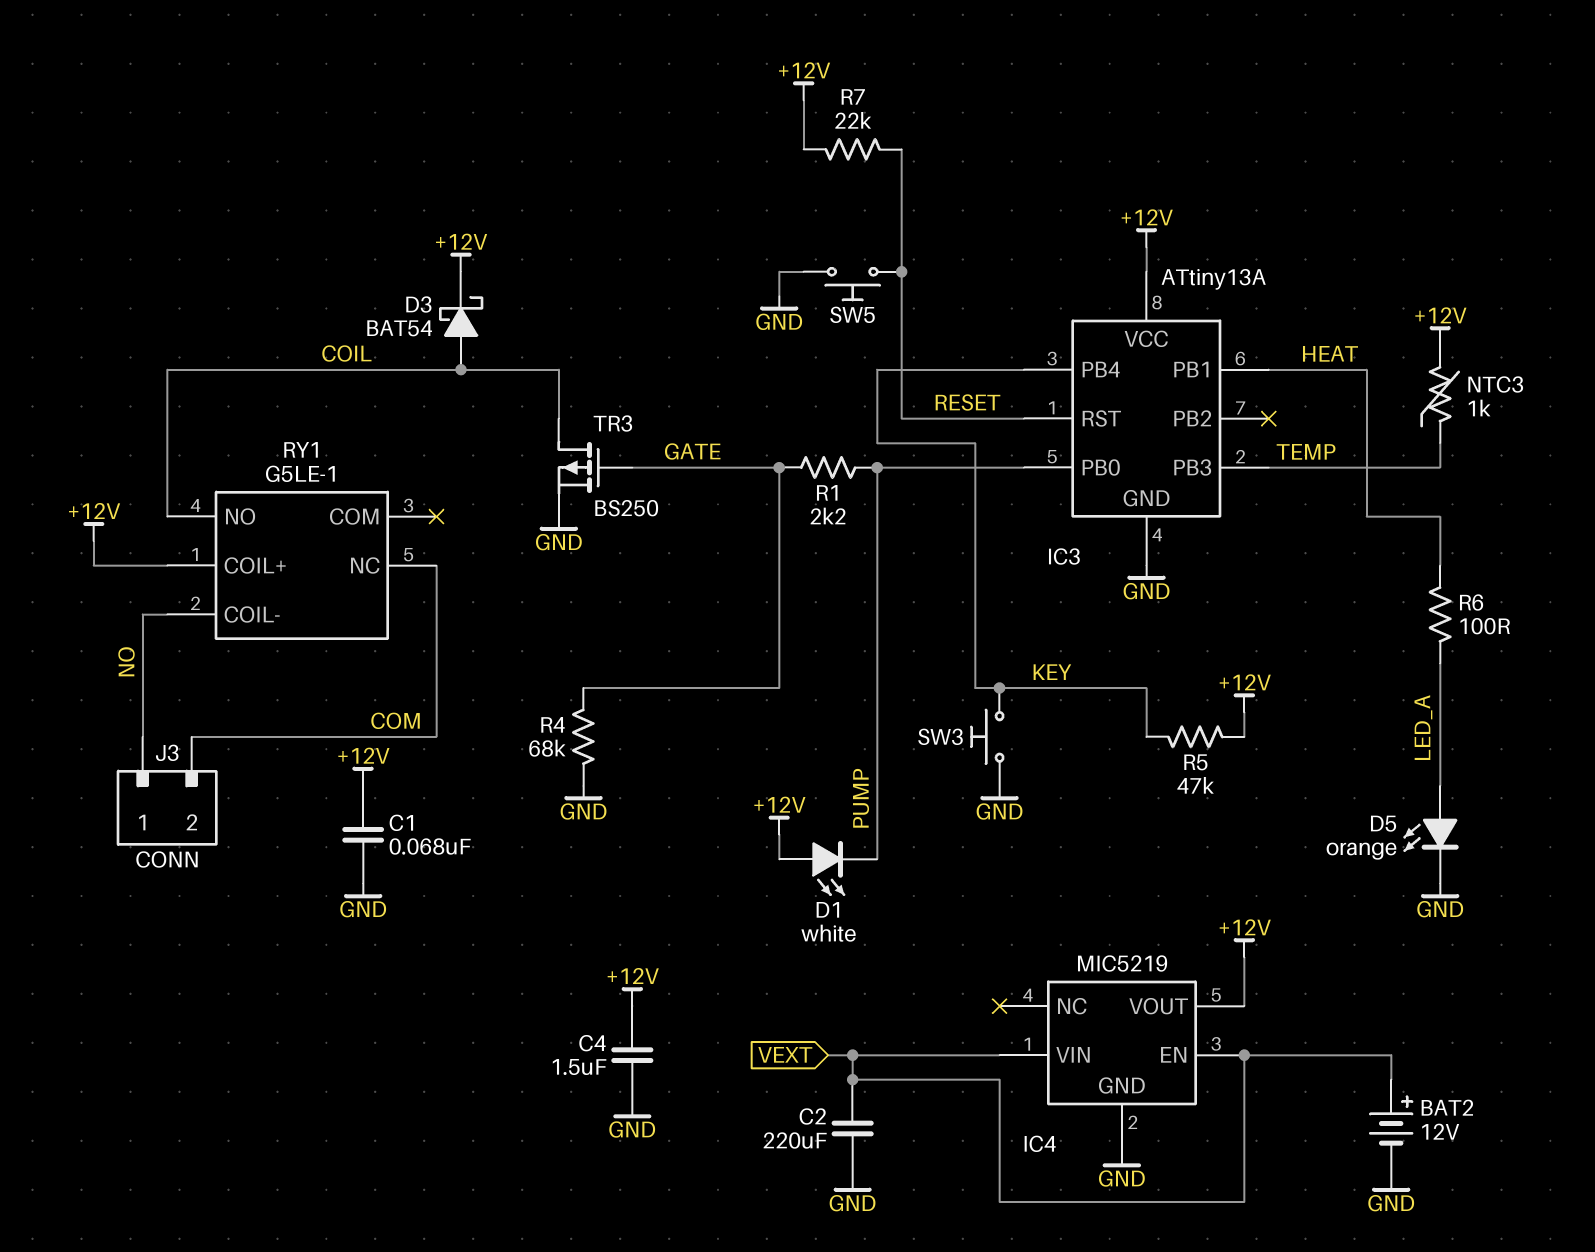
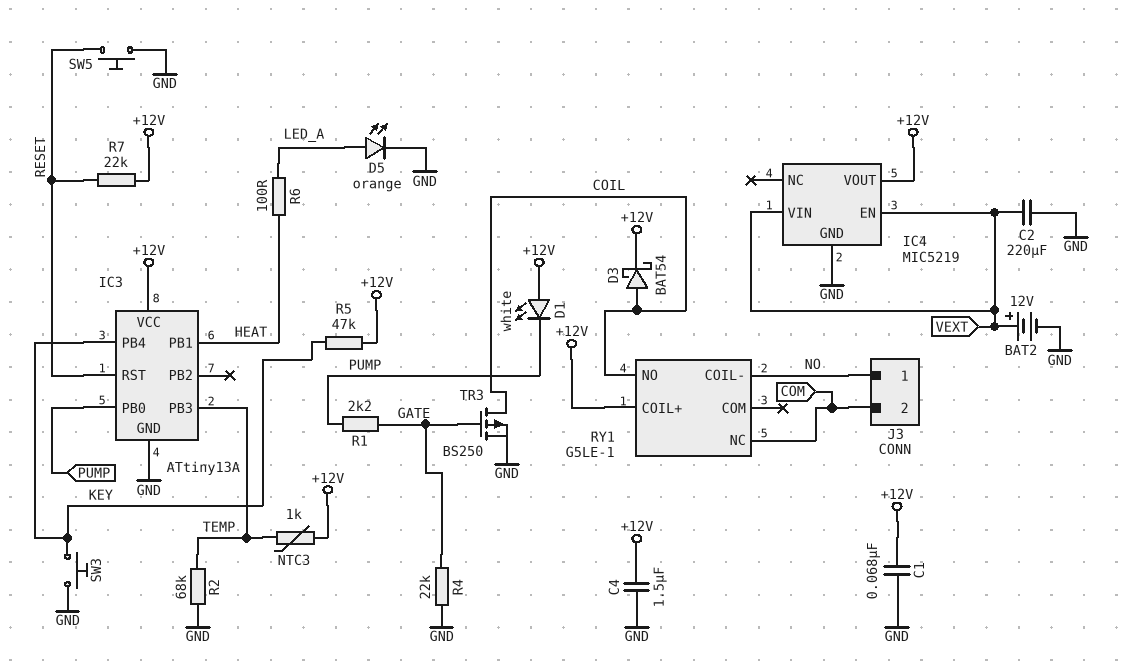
R2: none -> 68k (GND, TEMP)
R4: 68k (GATE, GND) -> 22k (GATE, GND)

